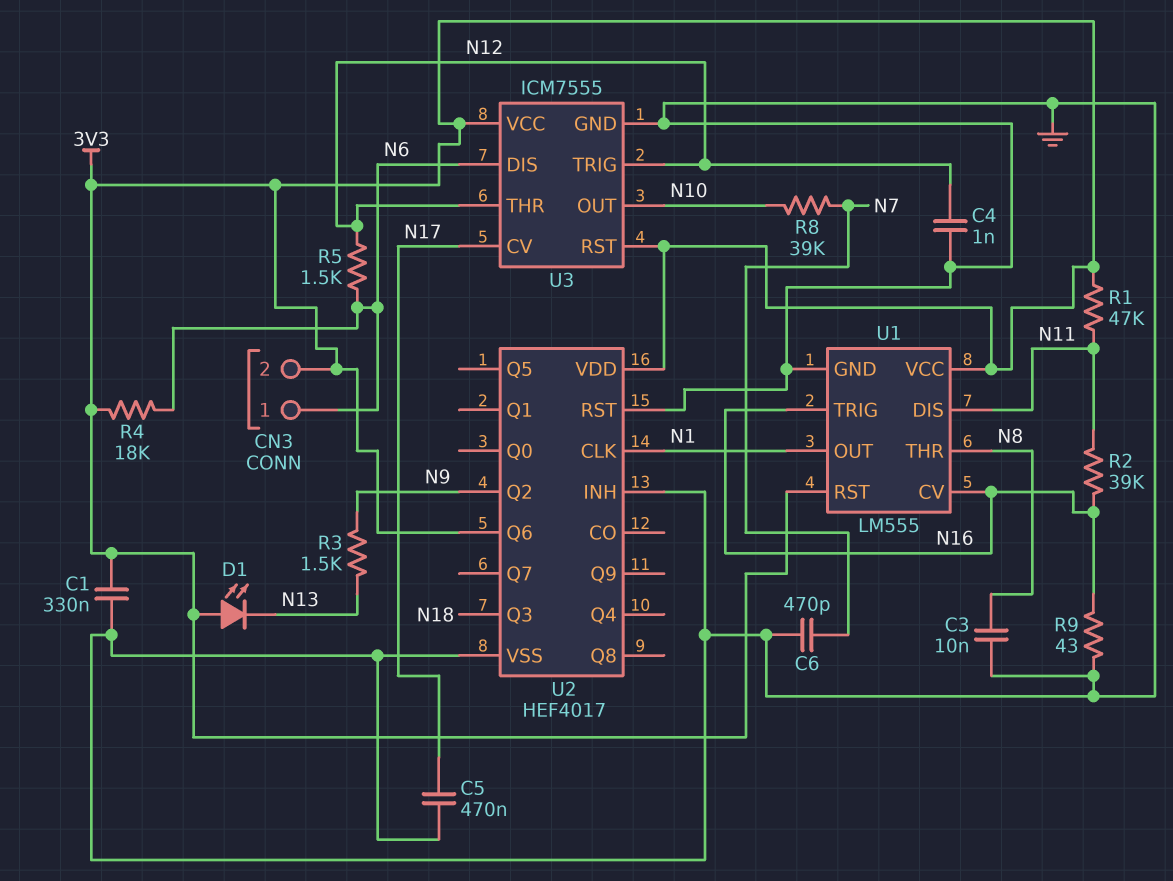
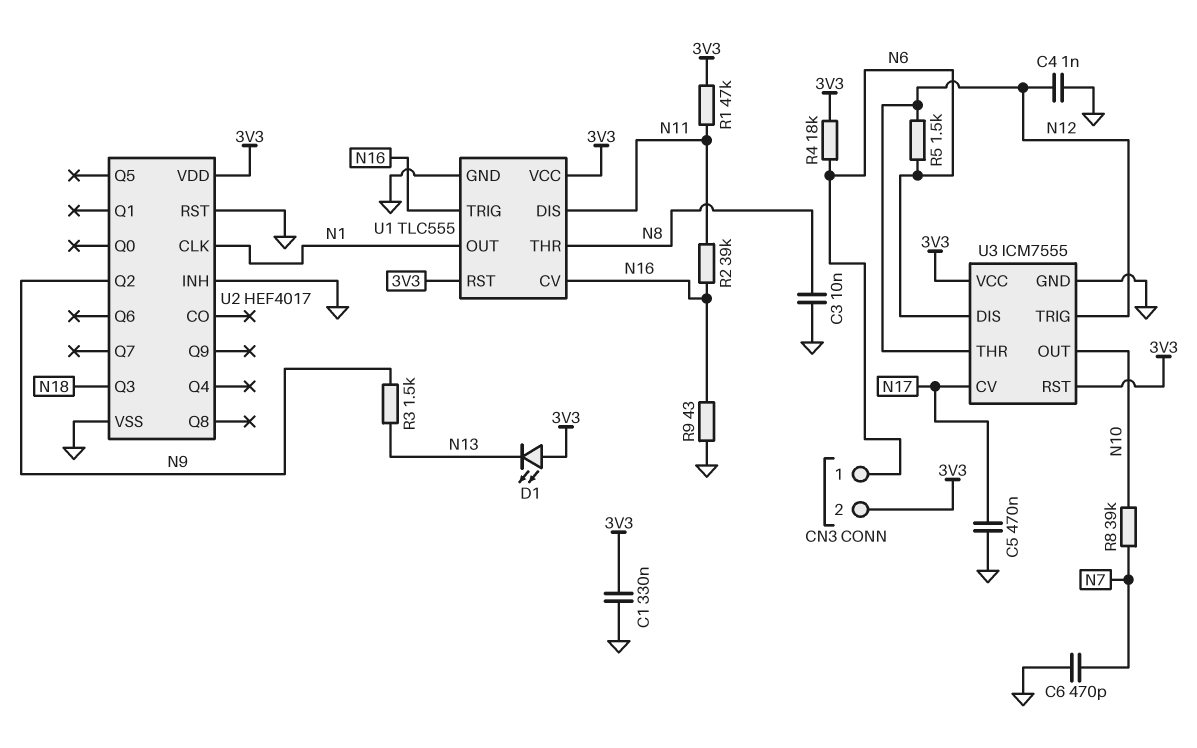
U1: LM555 -> TLC555
U2 pin Q6: 3V3 -> none

